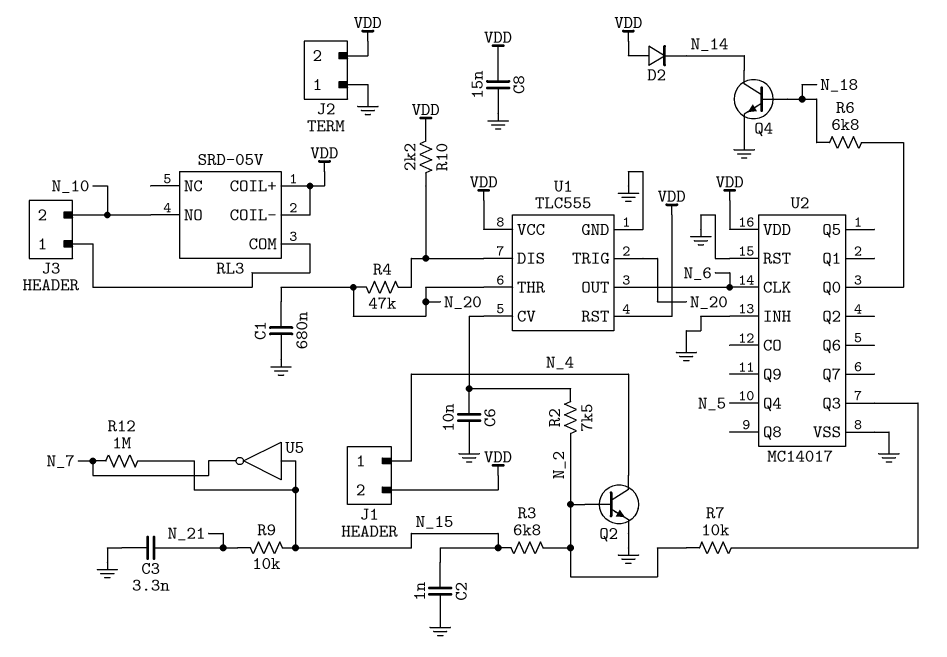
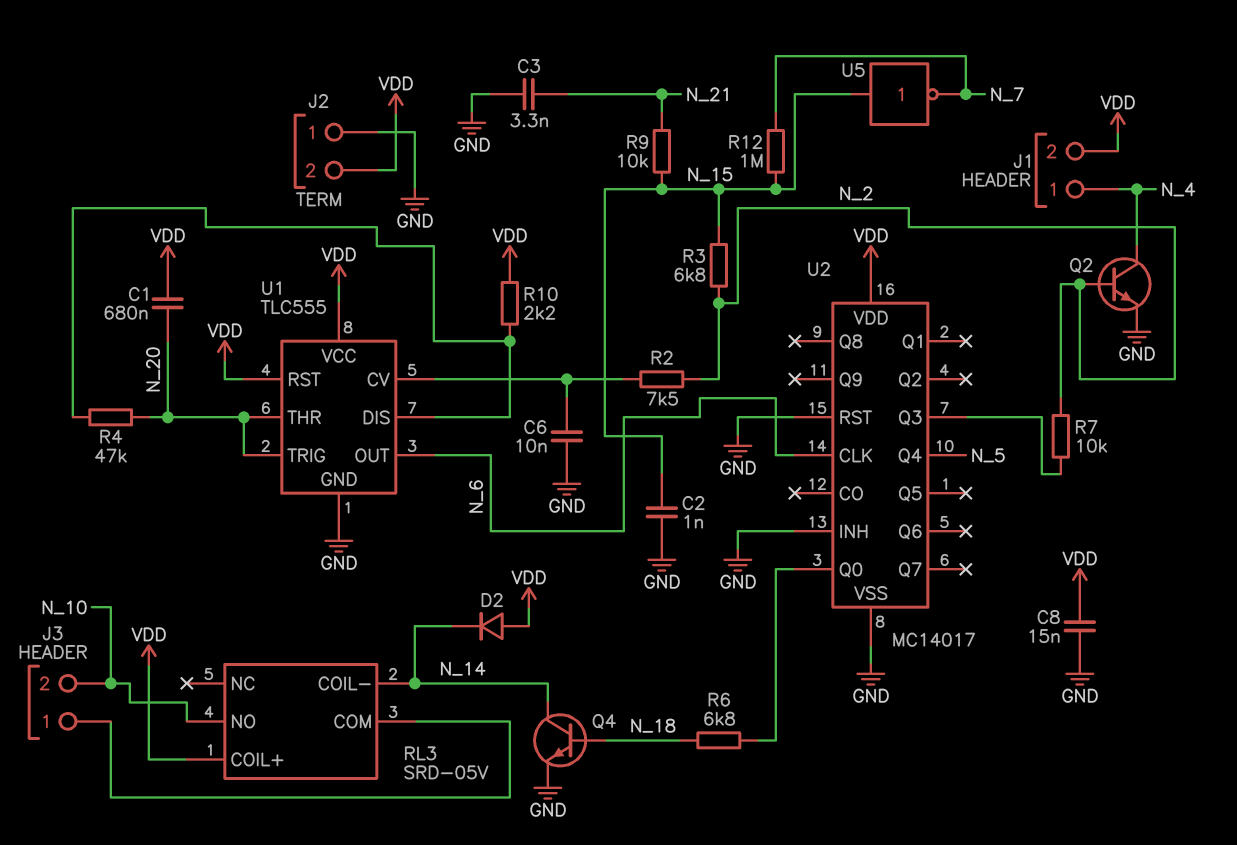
C1: 680nF (GND, N_20) -> 680nF (N_20, VDD)
RL3 pin COIL-: VDD -> N_14

